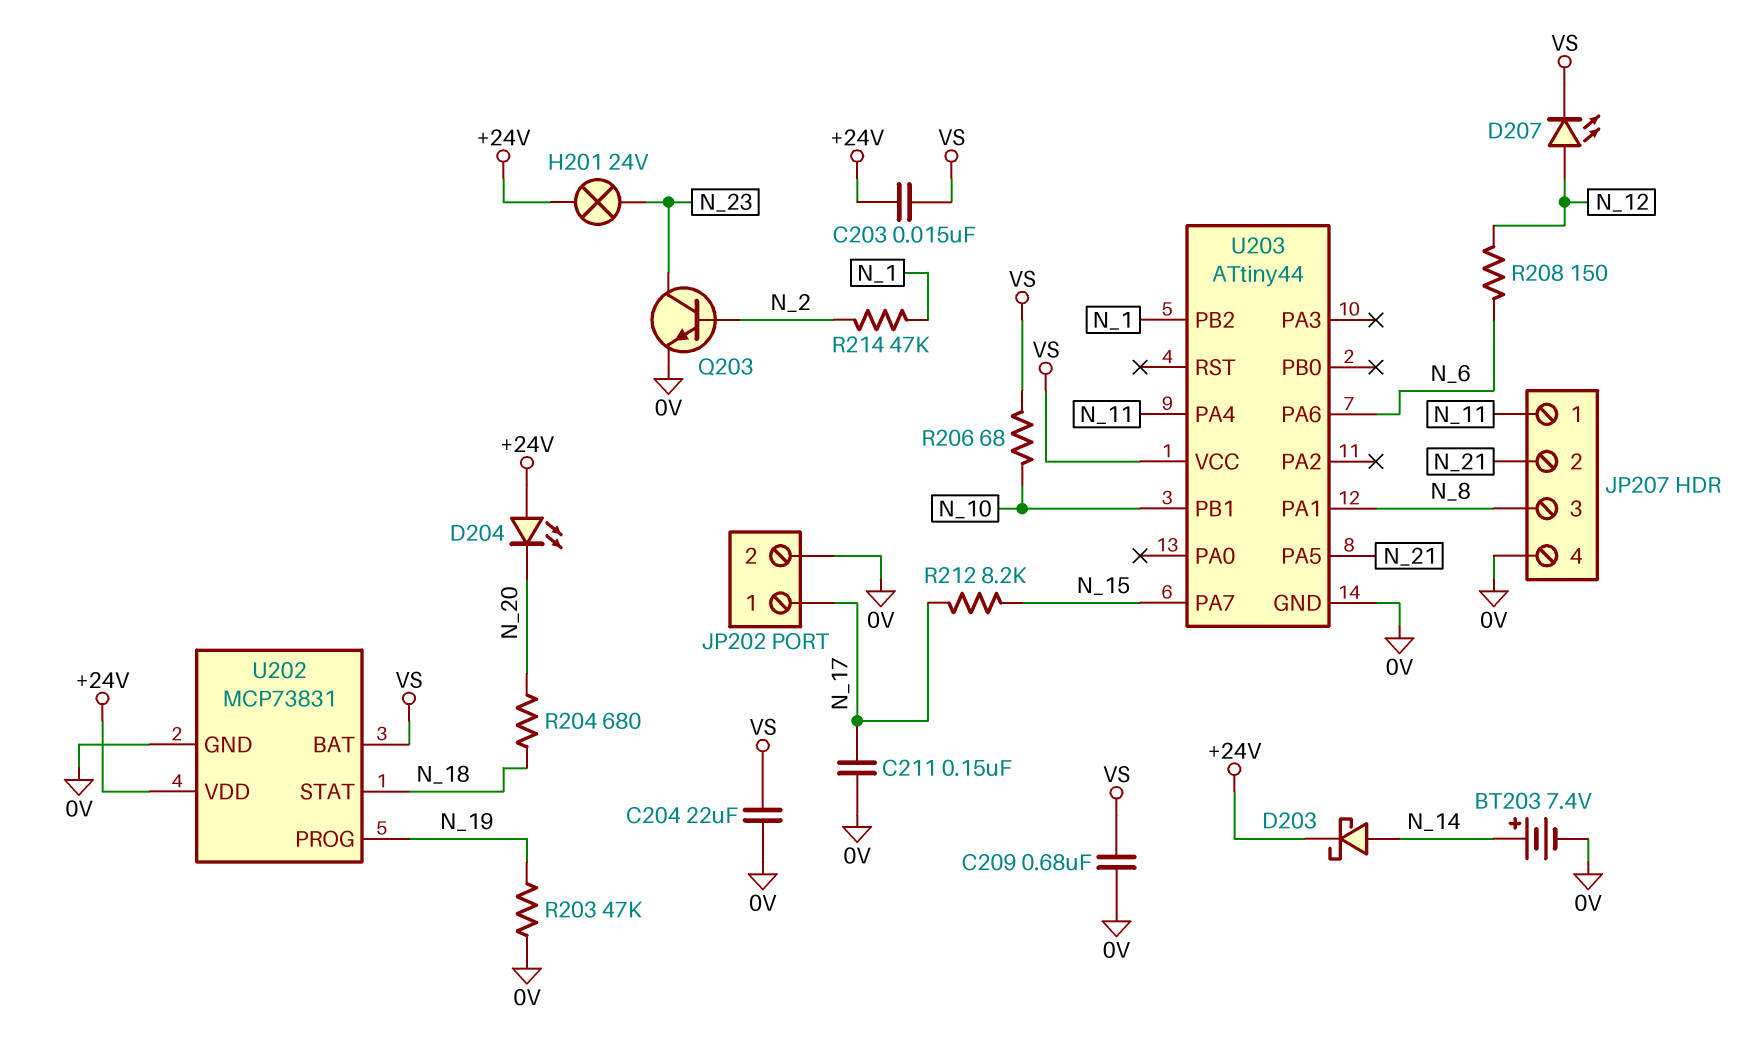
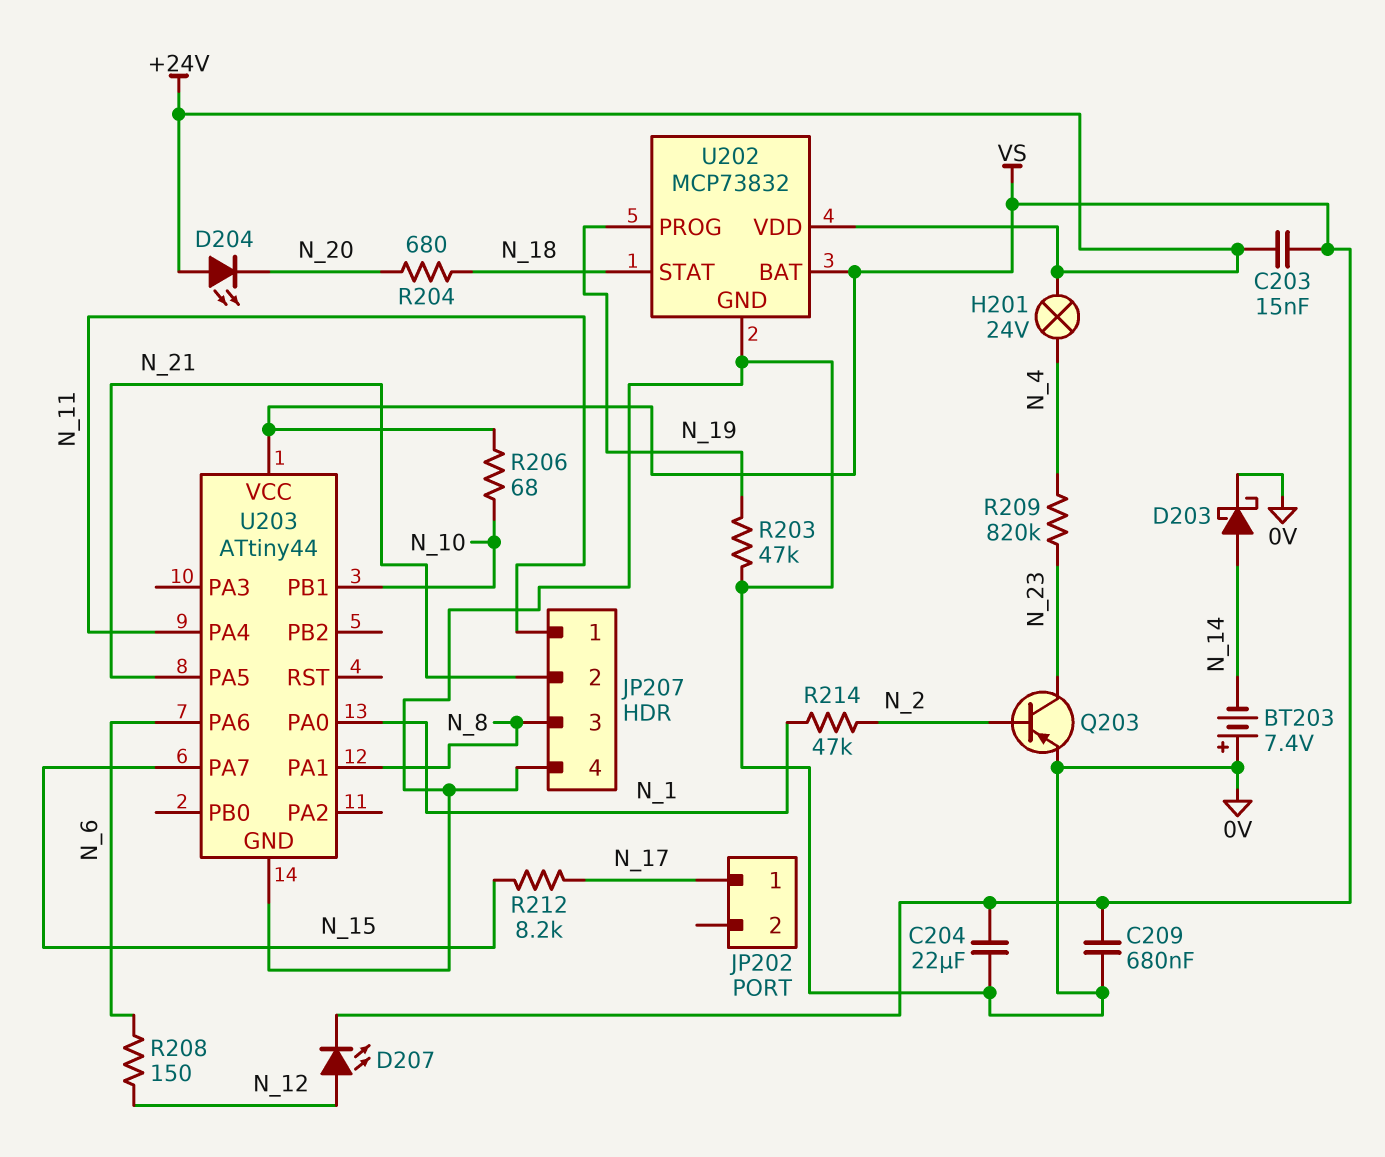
BT203: 7.4V (plus N_14, minus 0V) -> 7.4V (plus 0V, minus N_14)
C211: 150nF (0V, N_17) -> none
D203: schottky (A N_14, K +24V) -> schottky (A N_14, K 0V)
H201: lamp 24V (+24V, N_23) -> lamp 24V (+24V, N_4)
JP202 pin 2: 0V -> none
Q203: NPN (B N_2, C N_23, E 0V) -> PNP (B N_2, C N_23, E 0V)
R209: none -> 820k (N_4, N_23)
U202: MCP73831 -> MCP73832
U203 pin PA0: none -> N_1
U203 pin PB2: N_1 -> none

